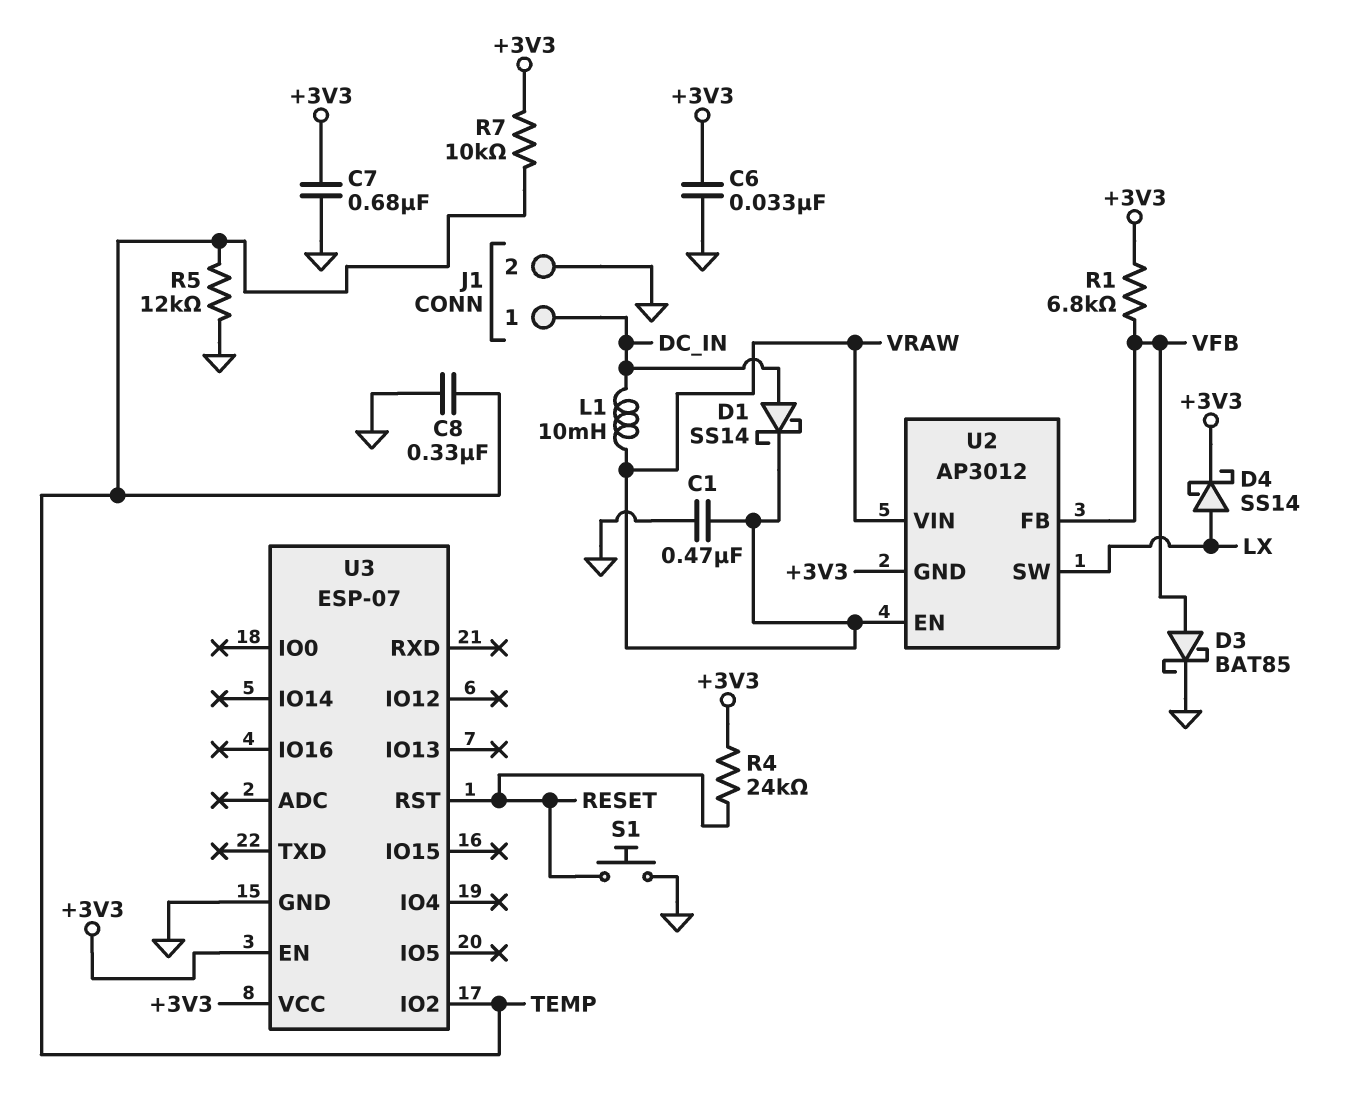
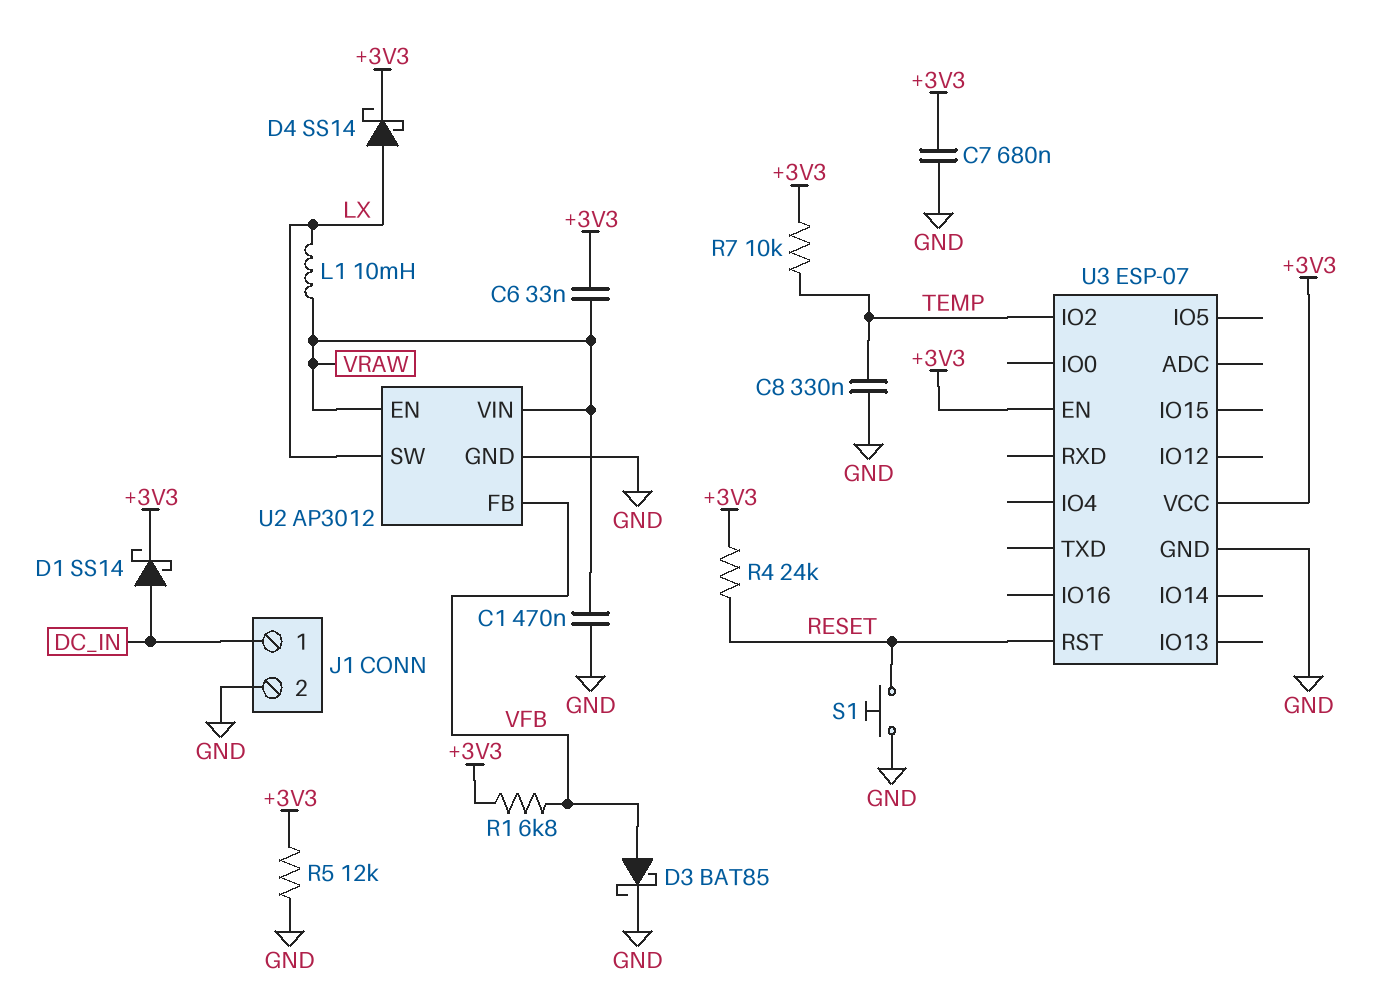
C6: 33nF (+3V3, GND) -> 33nF (+3V3, VRAW)
D1: schottky SS14 (A DC_IN, K VRAW) -> schottky SS14 (A DC_IN, K +3V3)
L1: 10mH (DC_IN, VRAW) -> 10mH (LX, VRAW)
R5: 12k (GND, TEMP) -> 12k (+3V3, GND)
U2 pin GND: +3V3 -> GND

